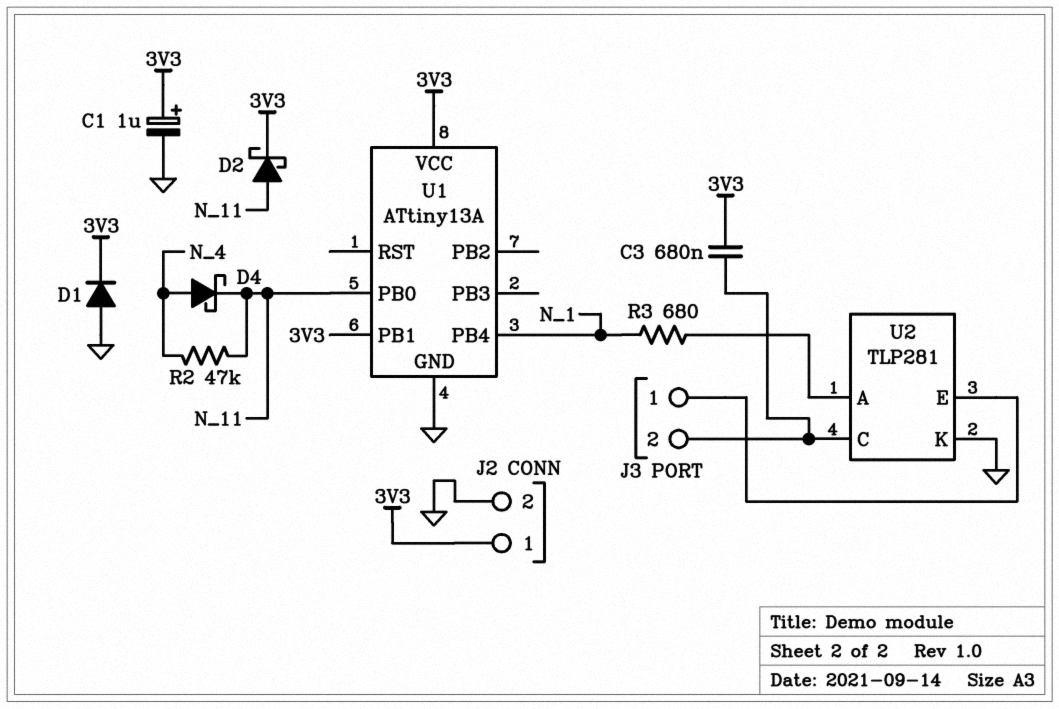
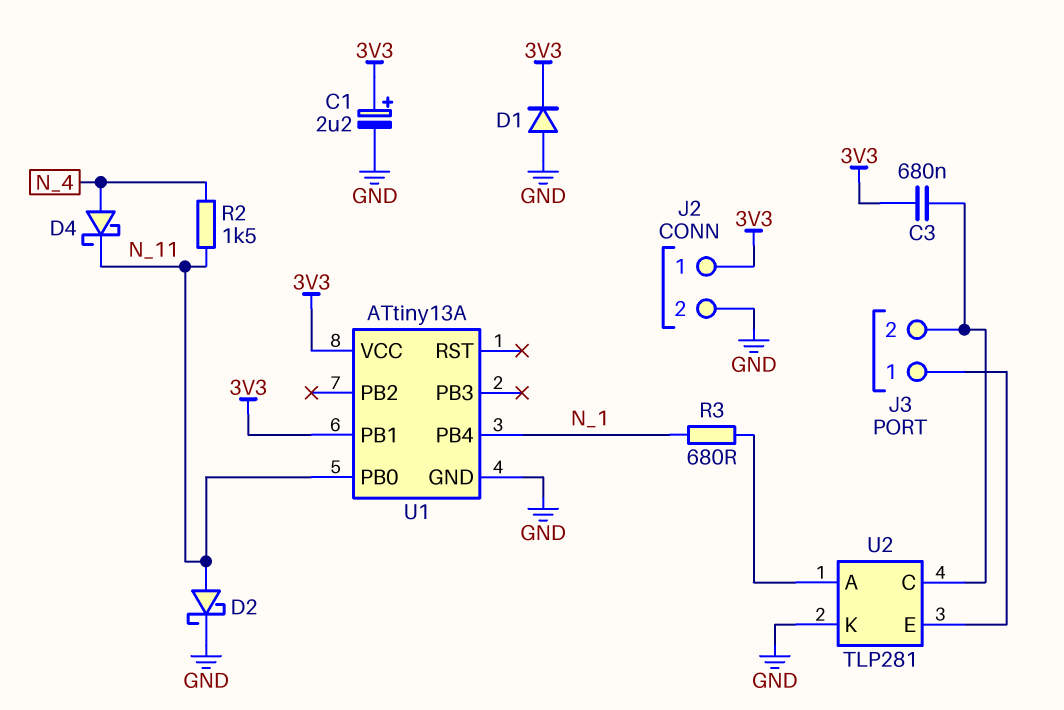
C1: 1uF (plus 3V3, minus GND) -> 2.2uF (plus 3V3, minus GND)
D2: schottky (A N_11, K 3V3) -> schottky (A N_11, K GND)
R2: 47k (N_4, N_11) -> 1.5k (N_4, N_11)

